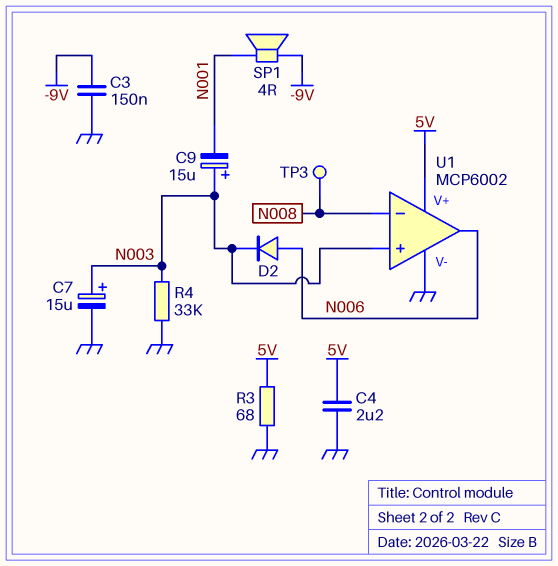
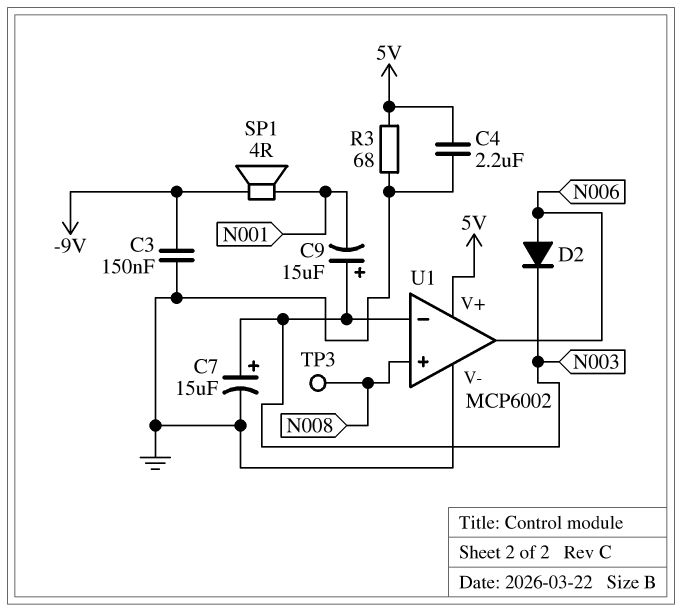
R4: 33k (GND, N003) -> none
U1 pin in+: N003 -> N008
U1 pin in-: N008 -> N003

